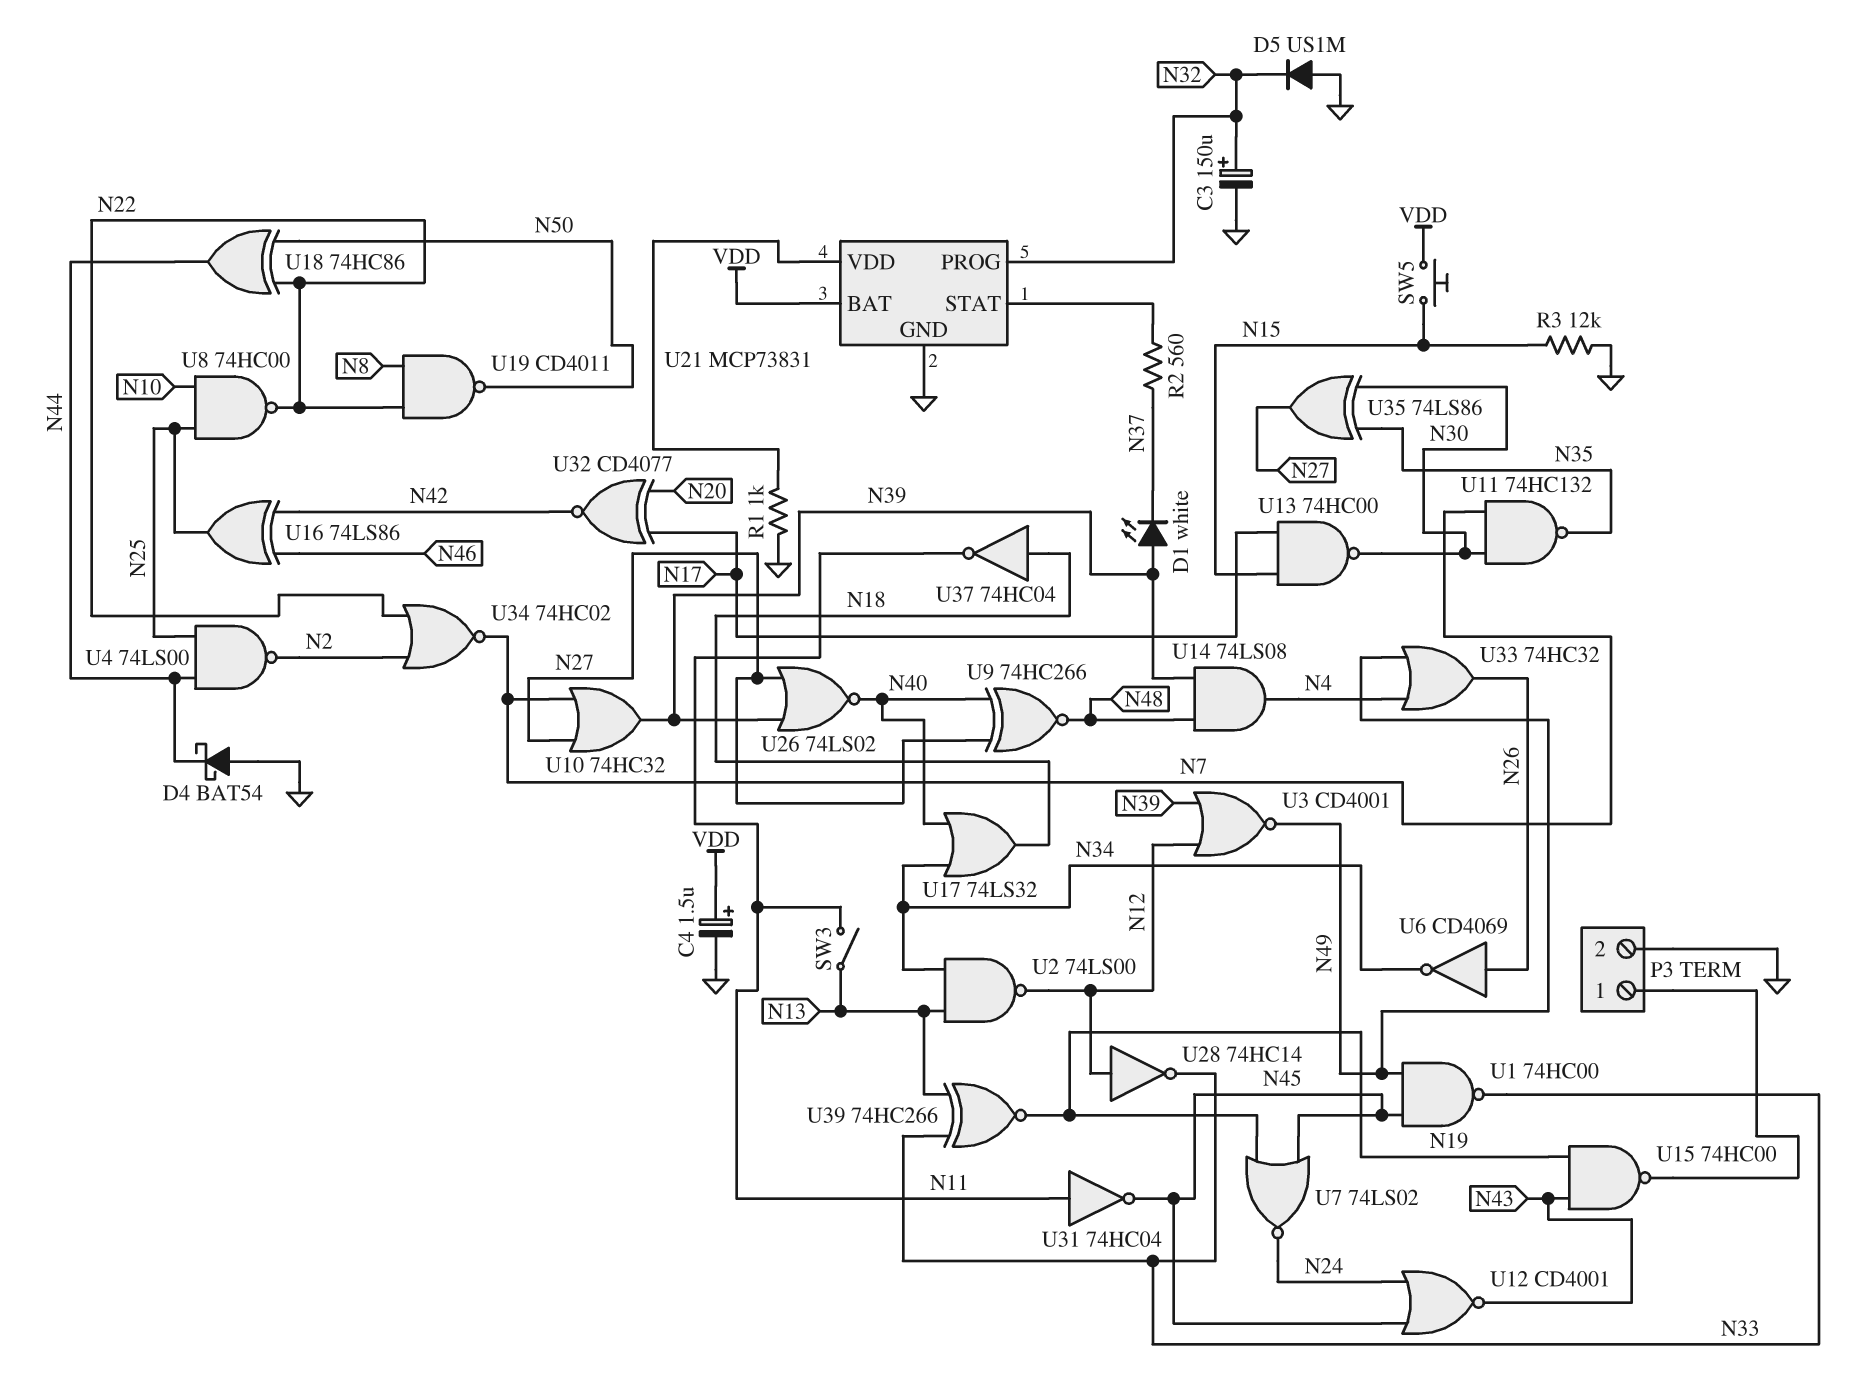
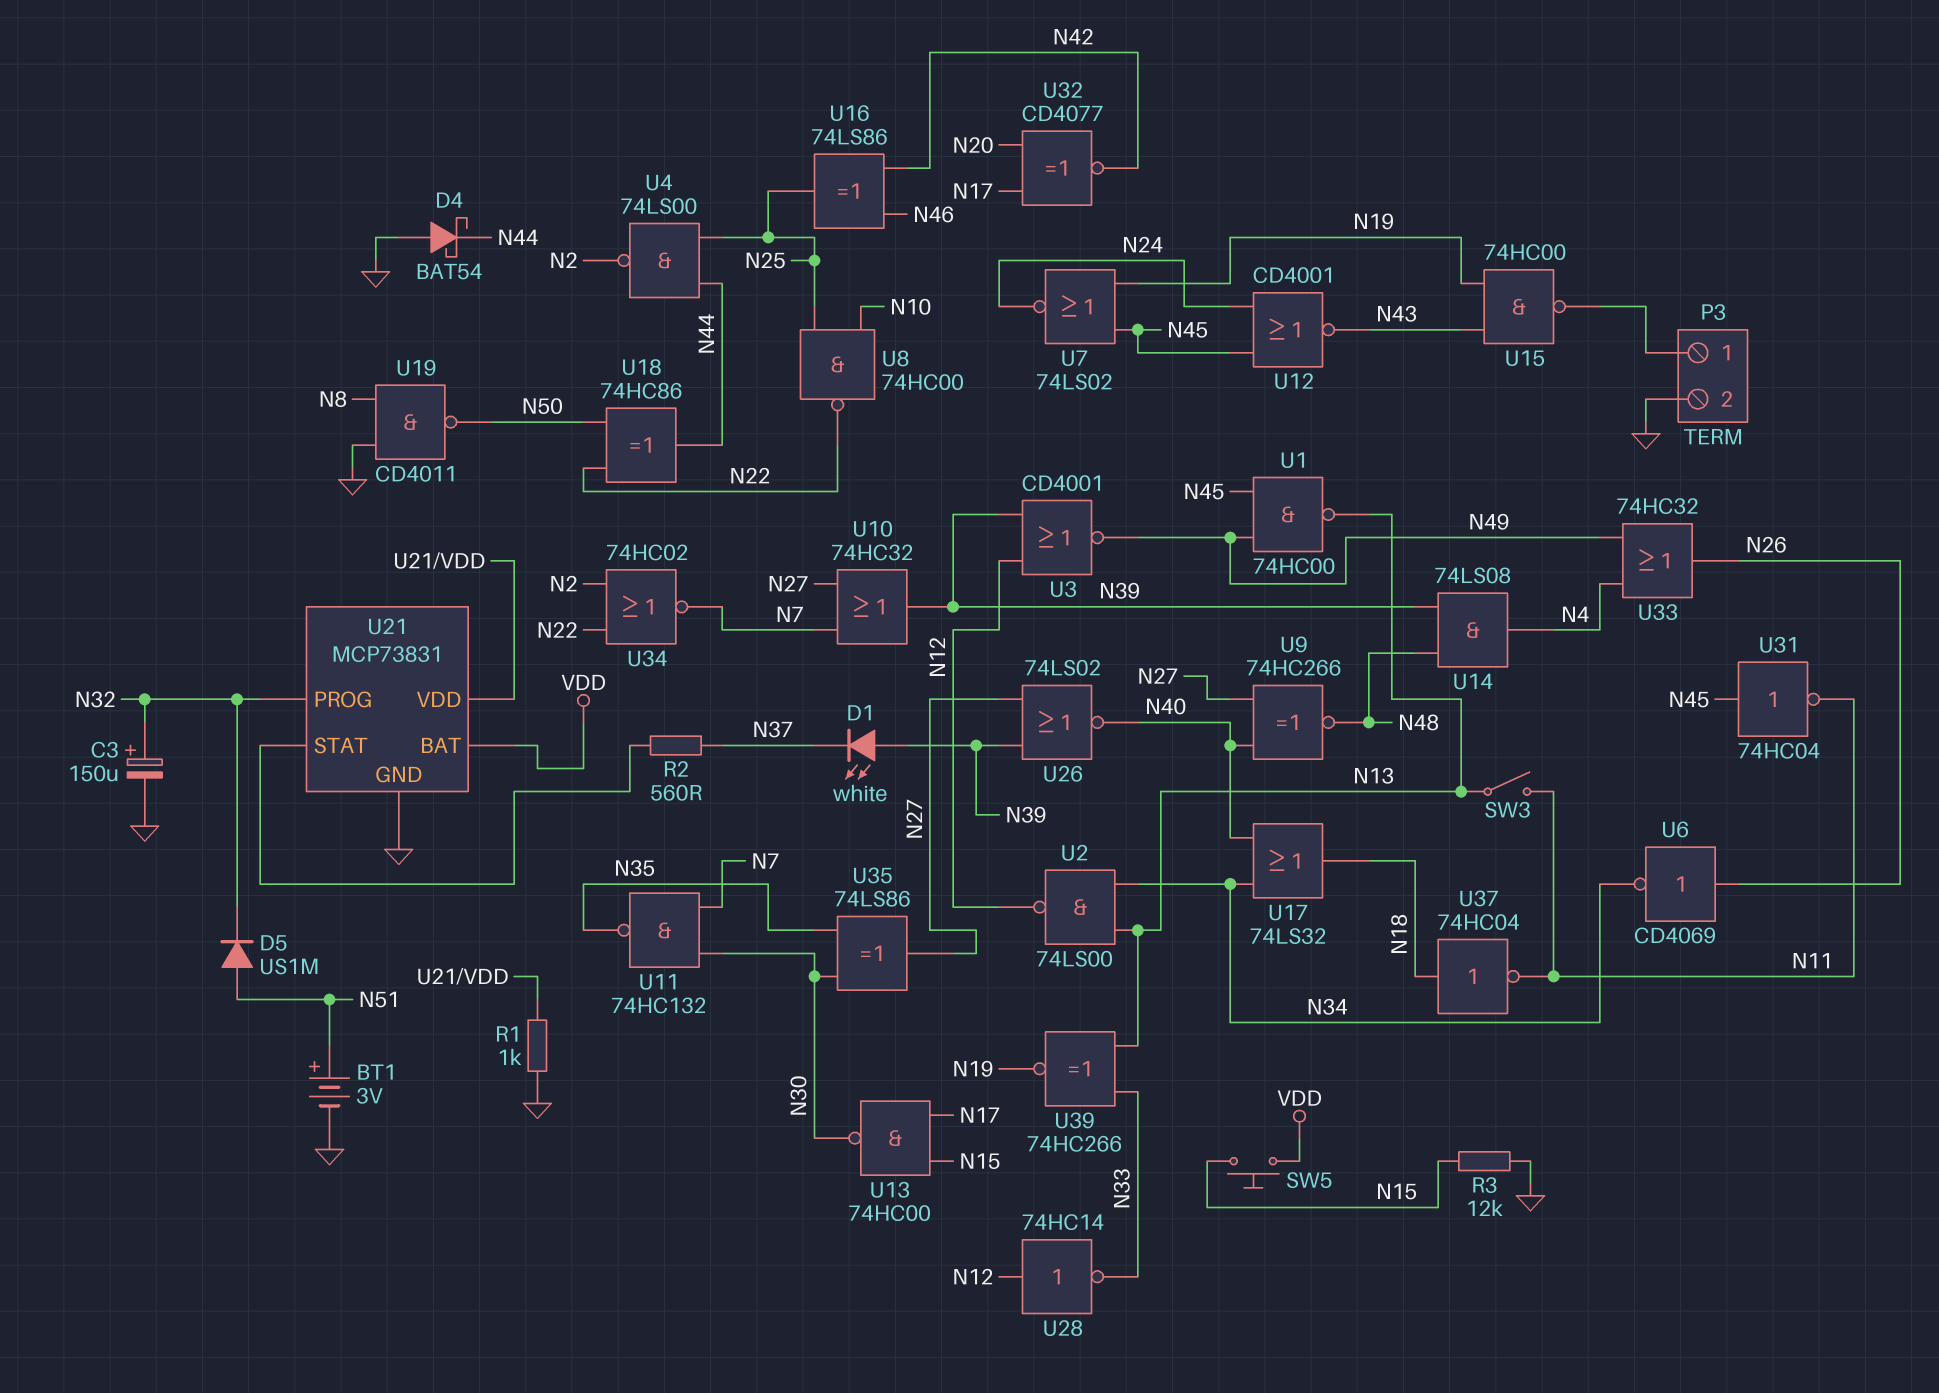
BT1: none -> 3V (plus N51, minus GND)
C4: 1.5uF (plus VDD, minus GND) -> none
D5: diode US1M (A GND, K N32) -> diode US1M (A N51, K N32)
U1: NAND 74HC00 (in N45, in N49, out N33) -> NAND 74HC00 (in N45, in N49, out N13)
U19: NAND CD4011 (in N8, in N22, out N50) -> NAND CD4011 (in GND, in N8, out N50)
U31: NOT 74HC04 (in N11, out N45) -> NOT 74HC04 (in N45, out N11)

